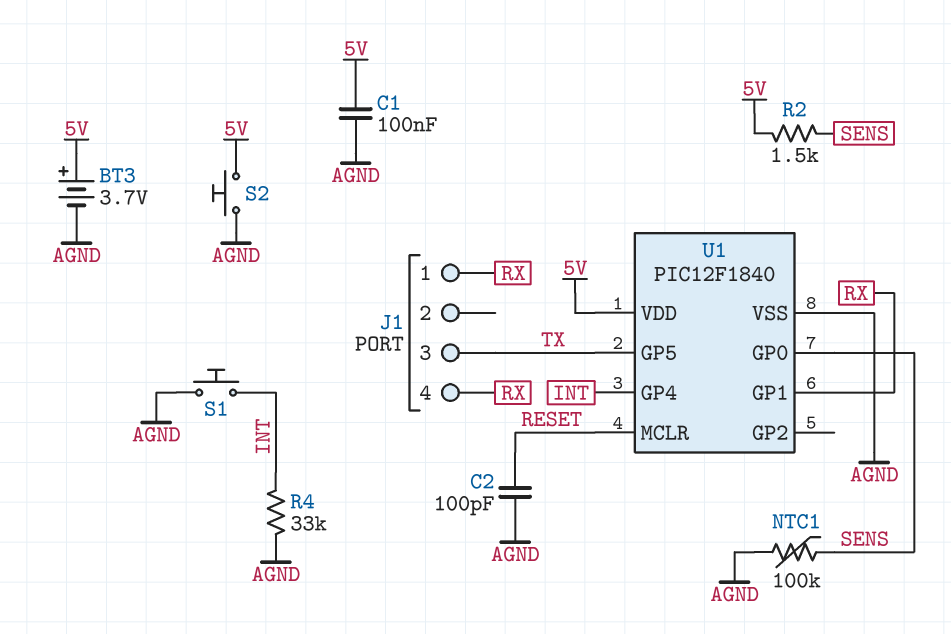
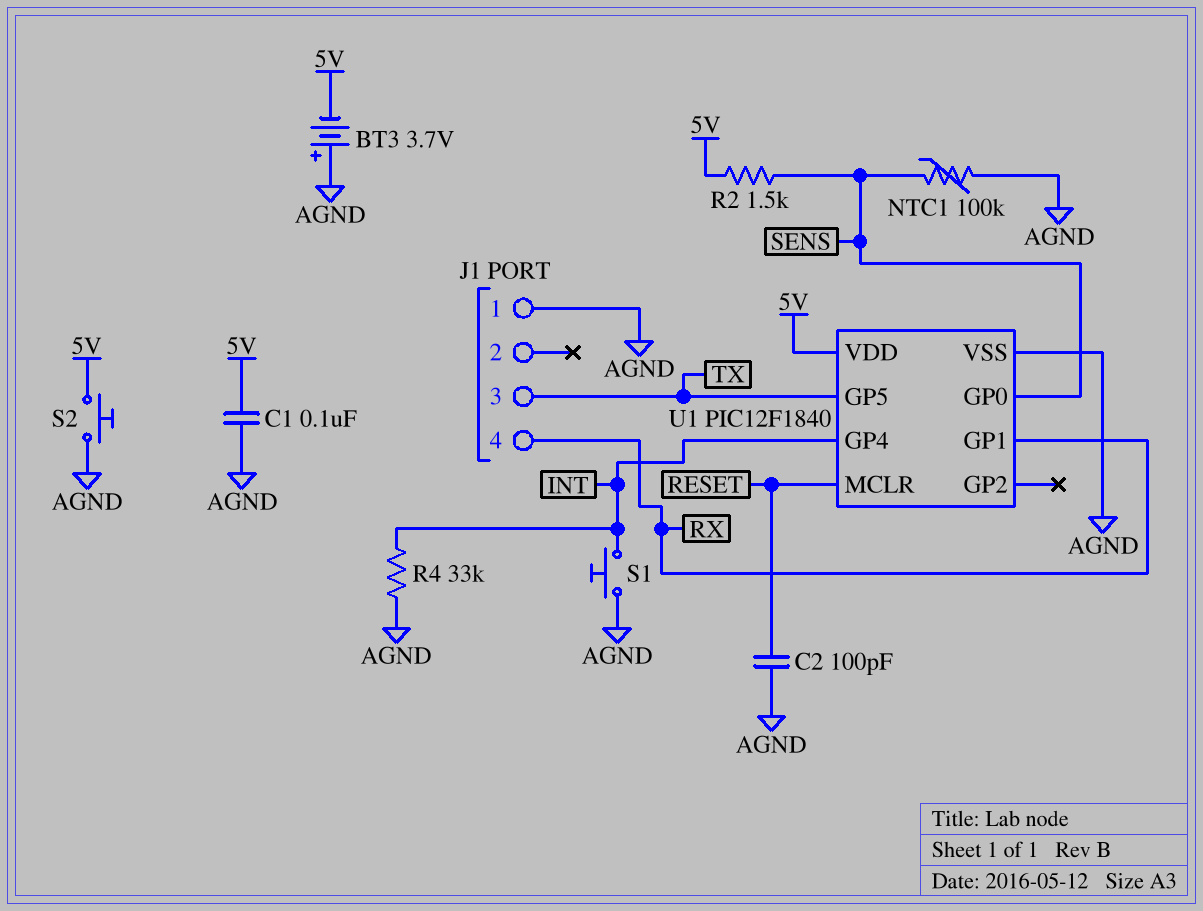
BT3: 3.7V (plus 5V, minus AGND) -> 3.7V (plus AGND, minus 5V)
J1 pin 1: RX -> AGND

